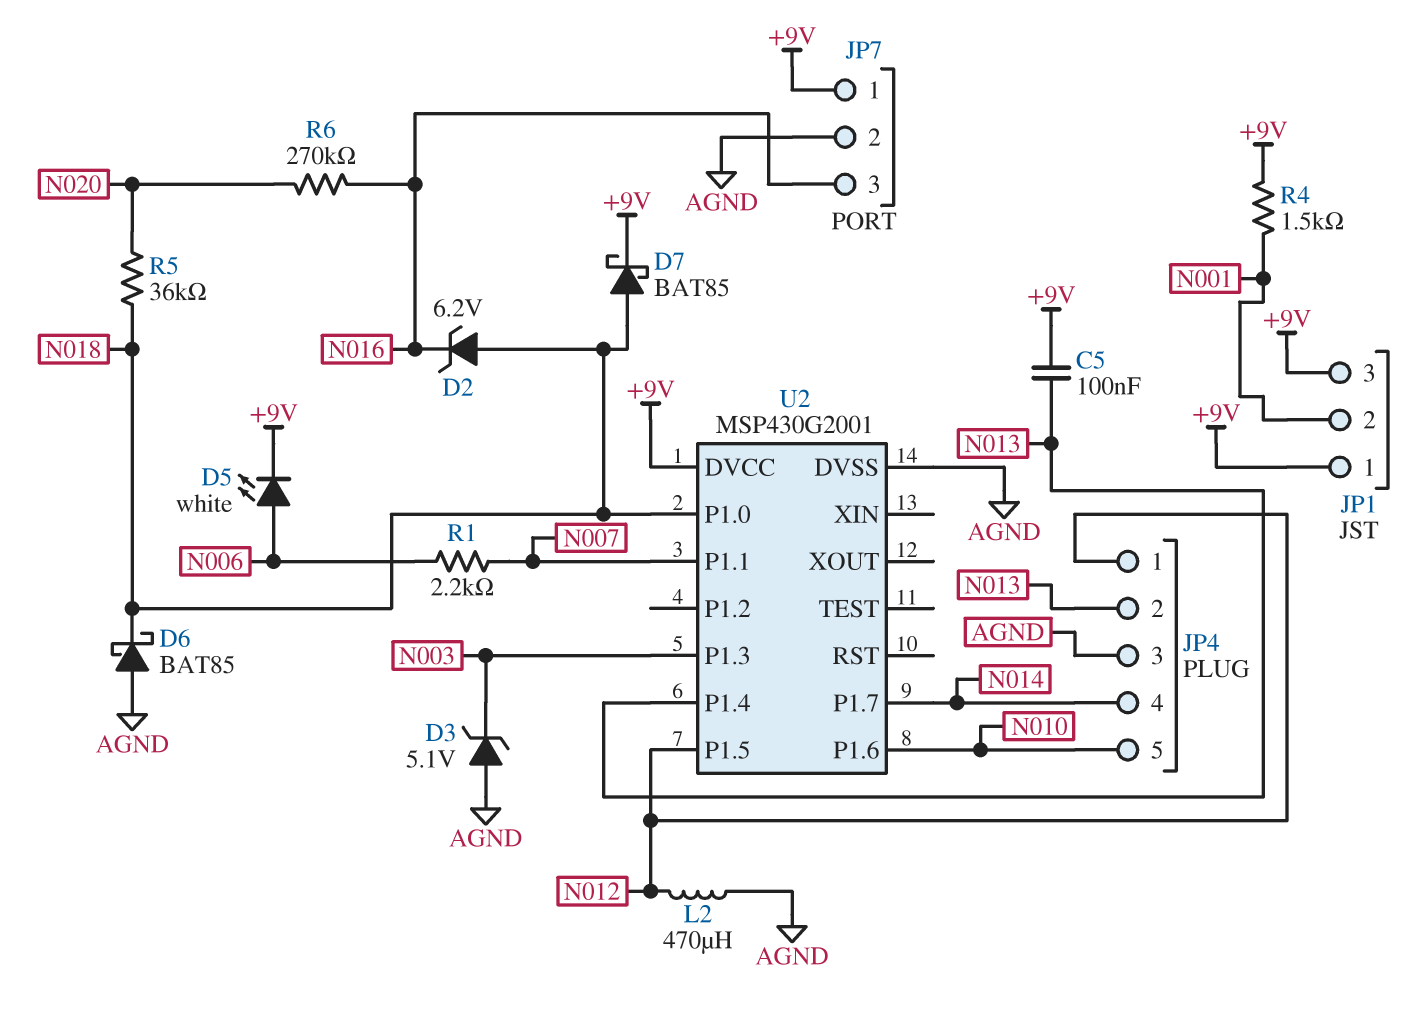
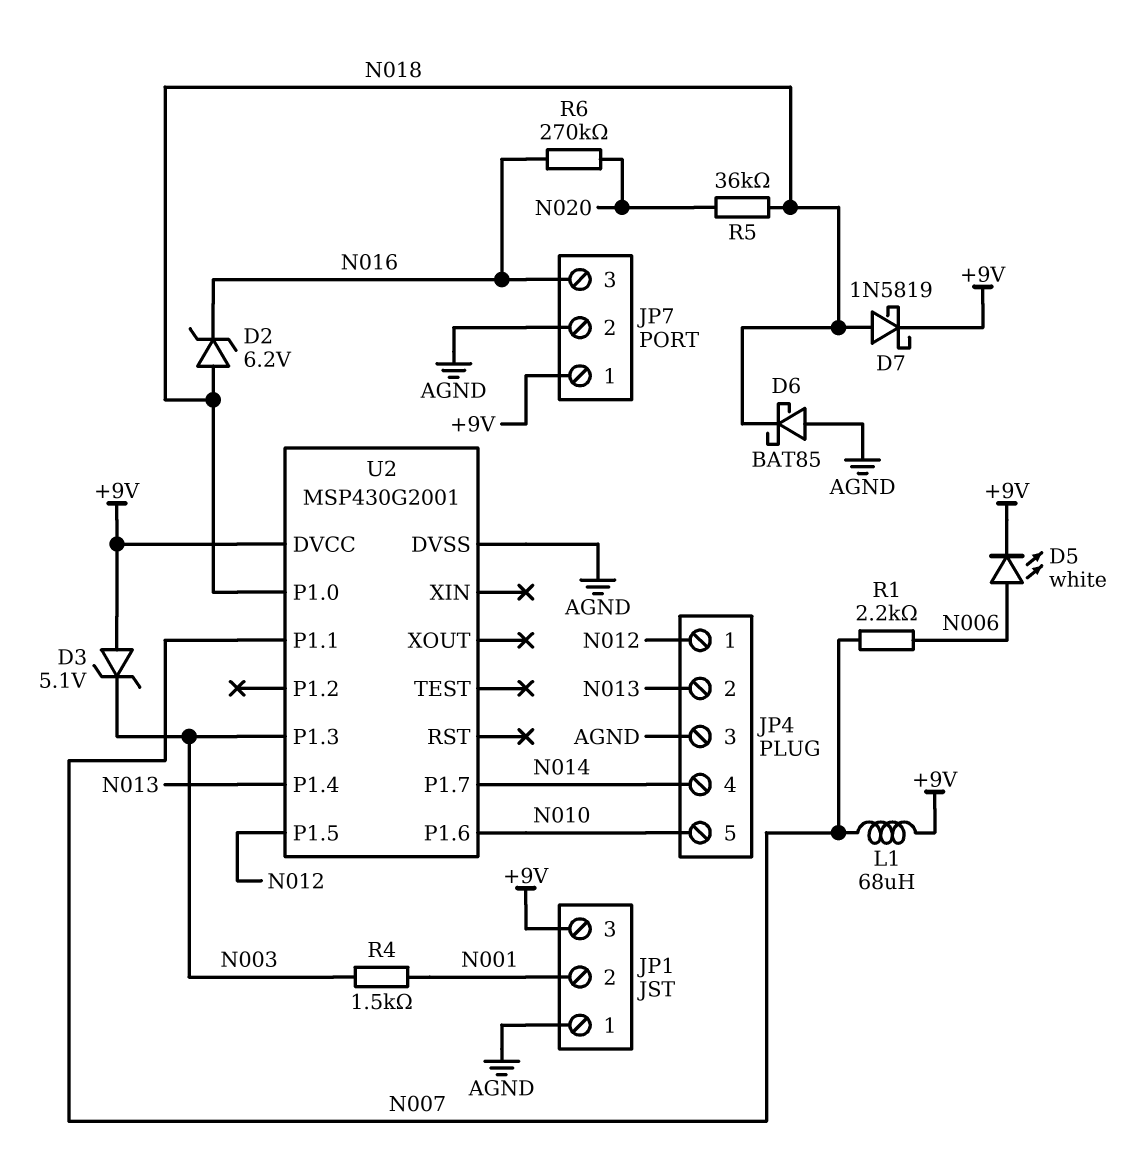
C5: 100nF (+9V, N013) -> none
D3: zener 5.1V (A AGND, K N003) -> zener 5.1V (A +9V, K N003)
D7: schottky BAT85 (A N018, K +9V) -> schottky 1N5819 (A N018, K +9V)
JP1 pin 1: +9V -> AGND
L1: none -> 68uH (+9V, N007)
L2: 470uH (AGND, N012) -> none
R4: 1.5k (+9V, N001) -> 1.5k (N001, N003)

